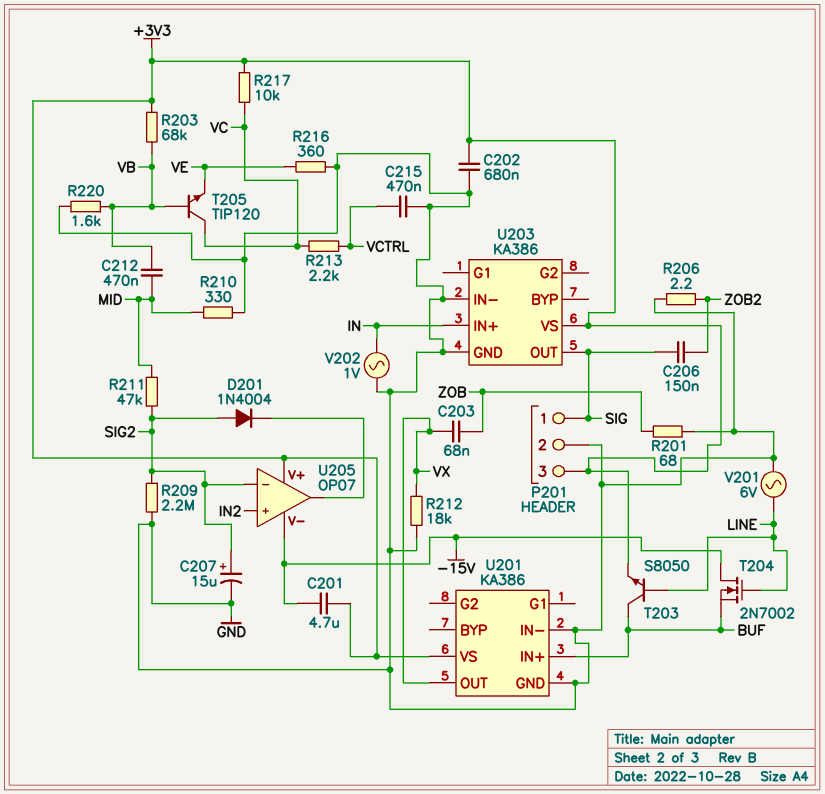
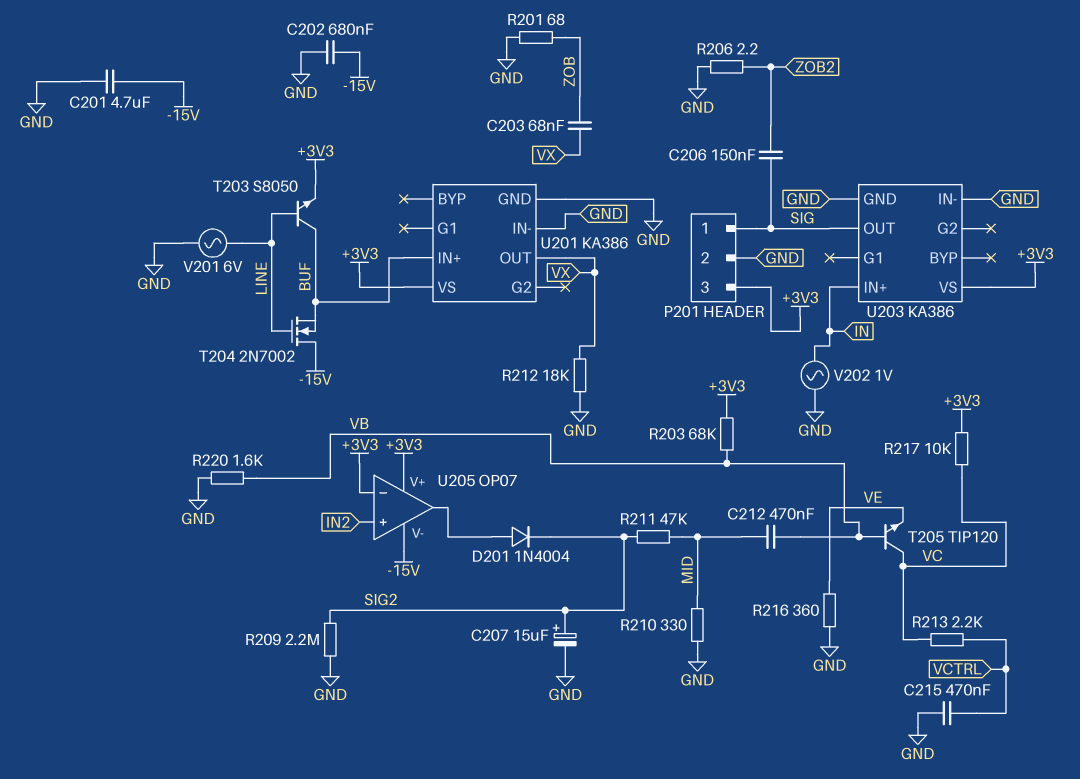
C201: 4.7uF (+3V3, -15V) -> 4.7uF (-15V, GND)
C202: 680nF (+3V3, GND) -> 680nF (-15V, GND)
D201: diode 1N4004 (A SIG2, K U205/out) -> diode 1N4004 (A U205/out, K SIG2)
U205 pin in-: SIG2 -> +3V3

